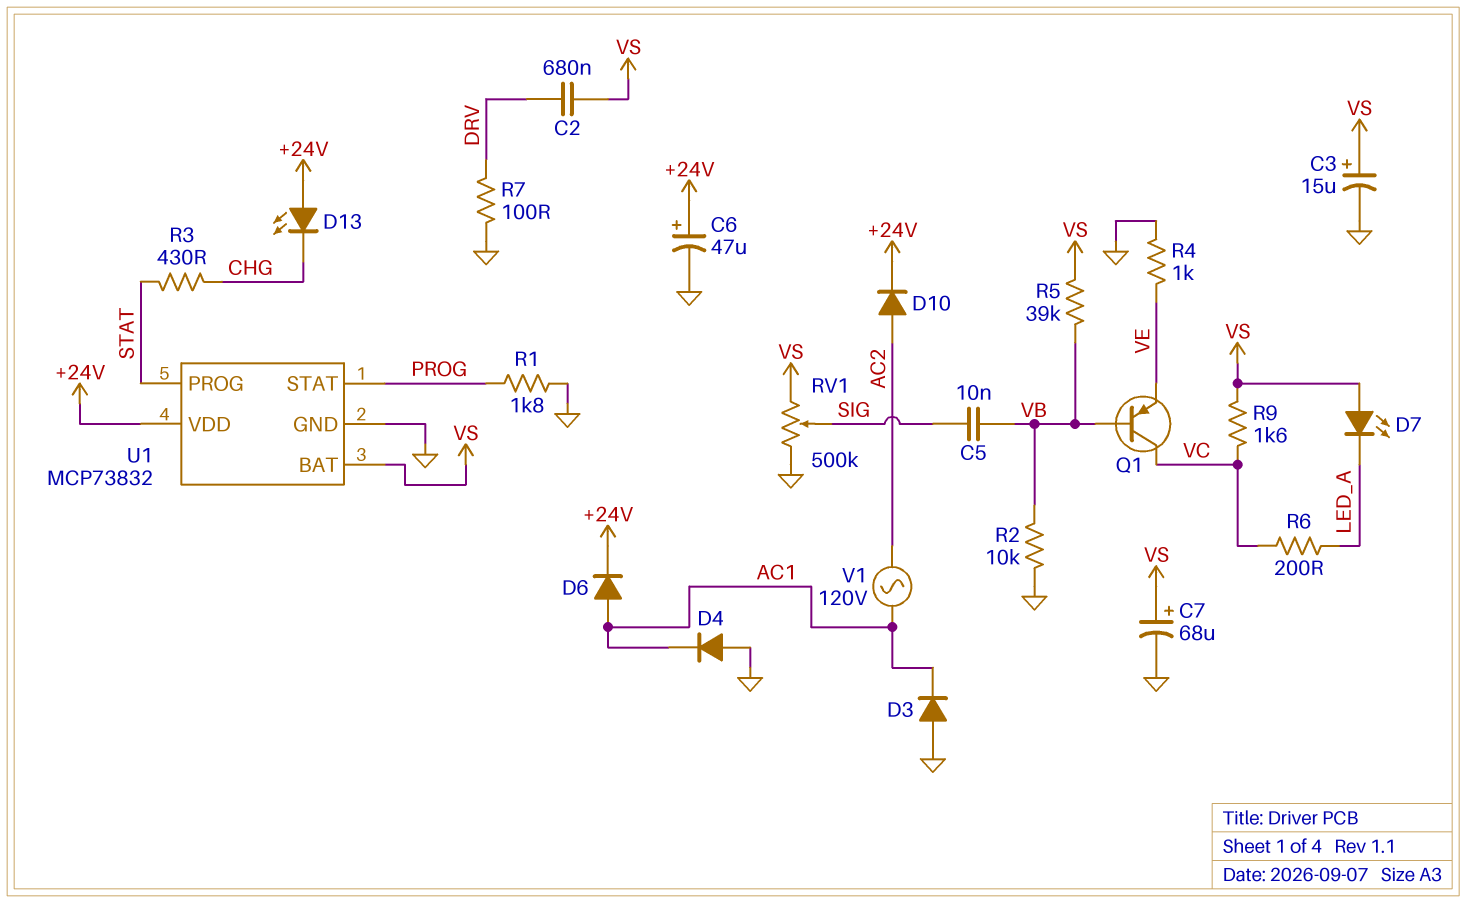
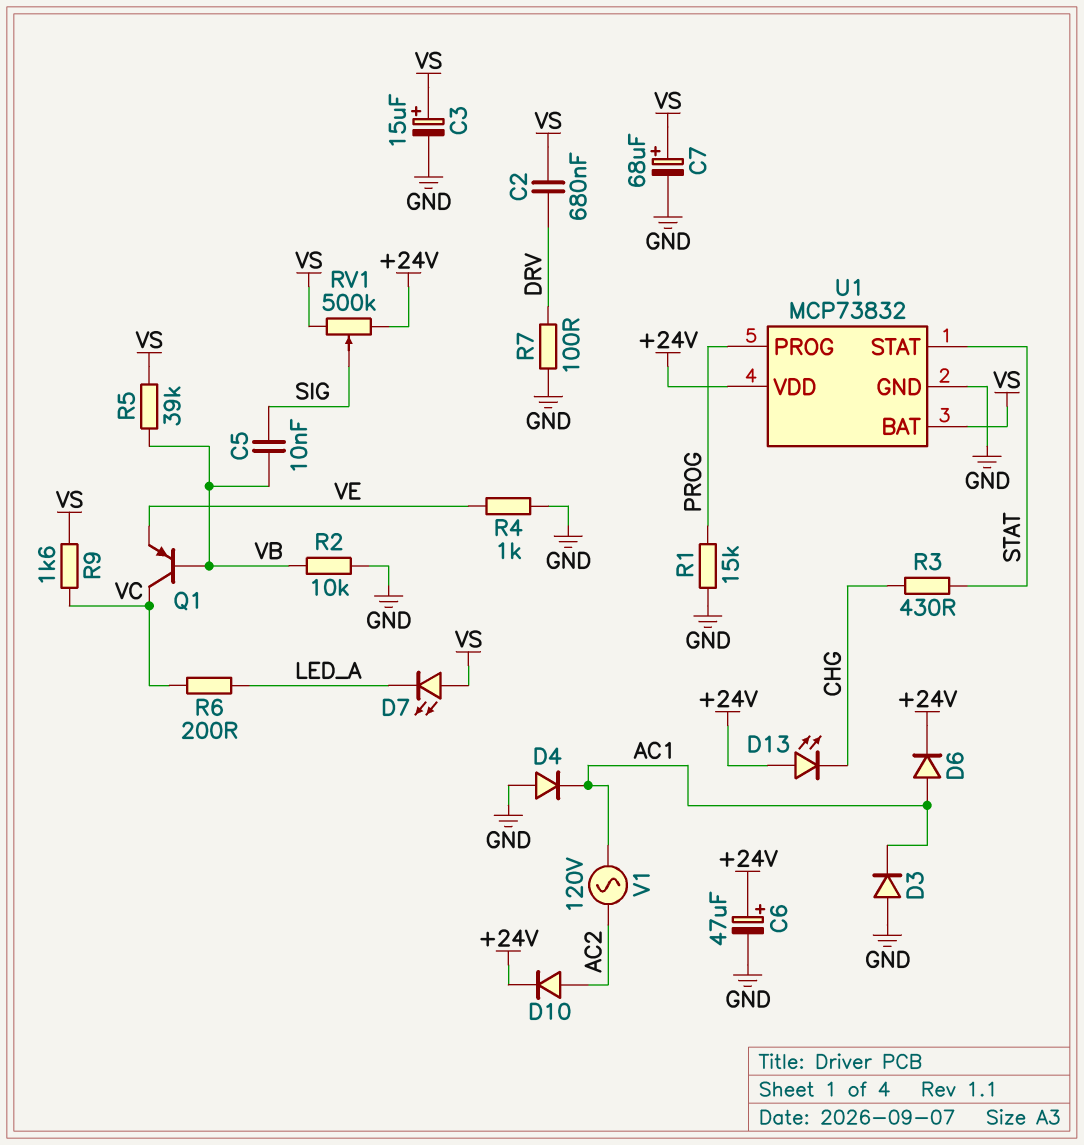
R1: 1.8k (GND, PROG) -> 15k (GND, PROG)
RV1: 500k (GND, VS, wiper SIG) -> 500k (+24V, VS, wiper SIG)
U1 pin PROG: STAT -> PROG
U1 pin STAT: PROG -> STAT

